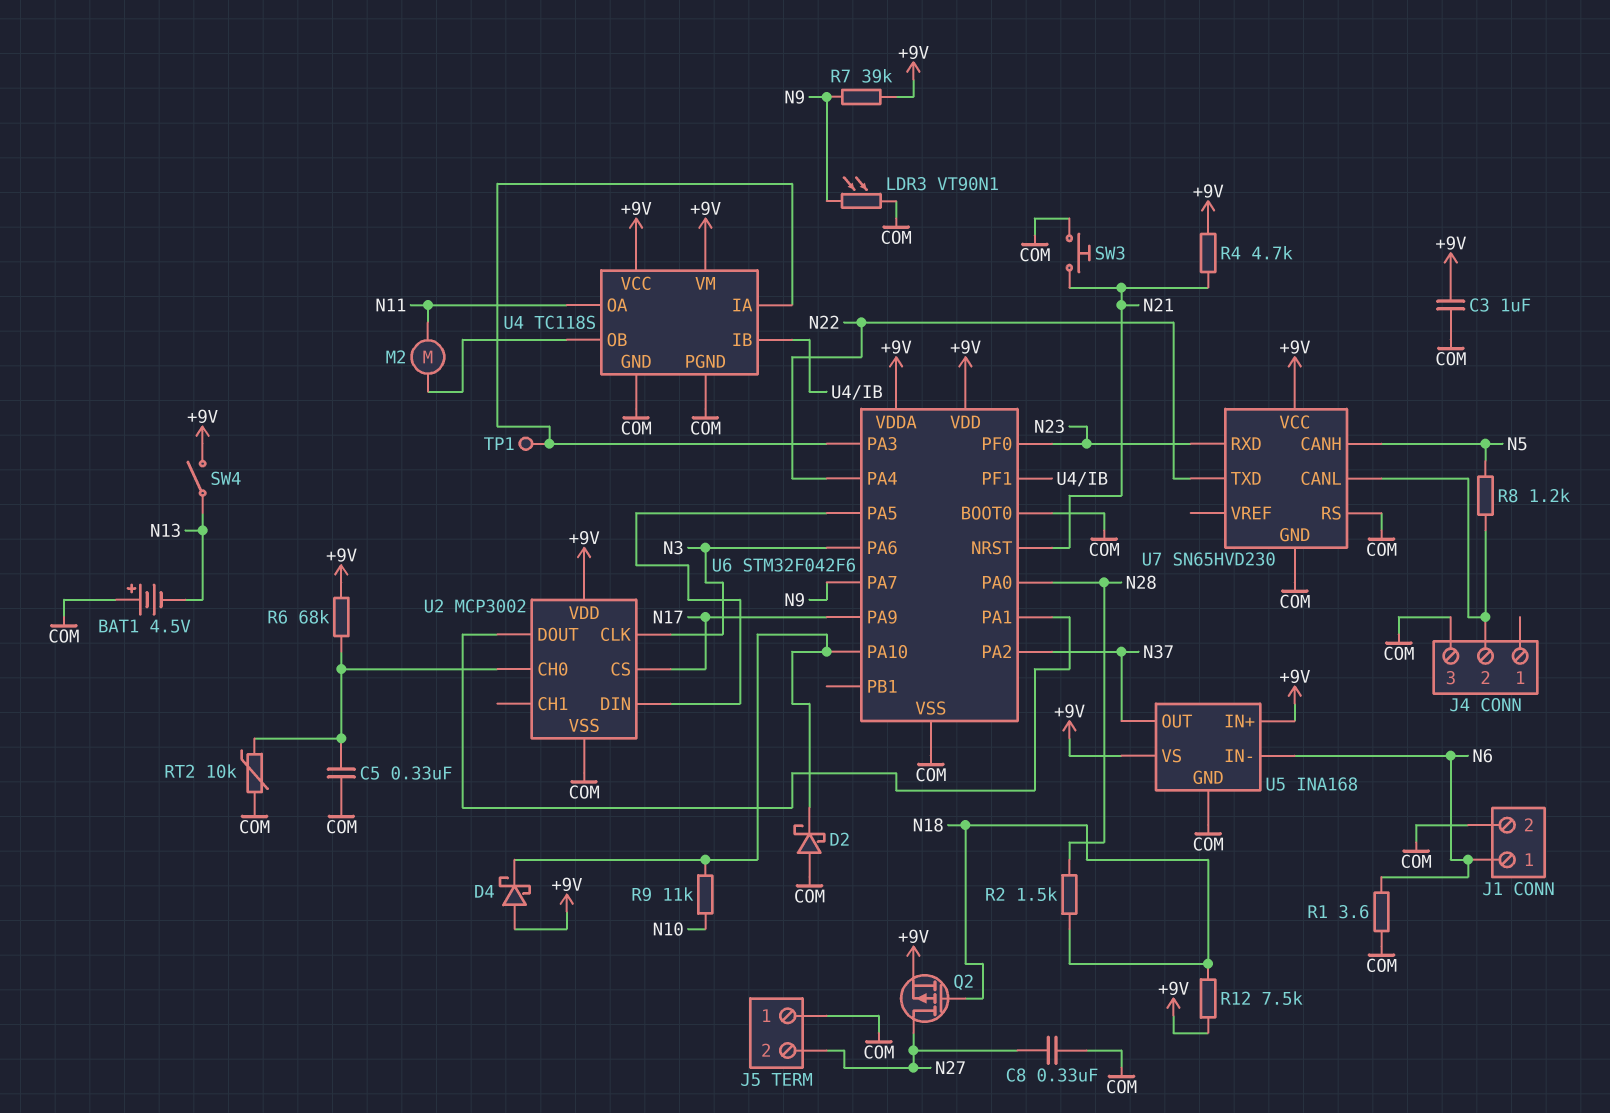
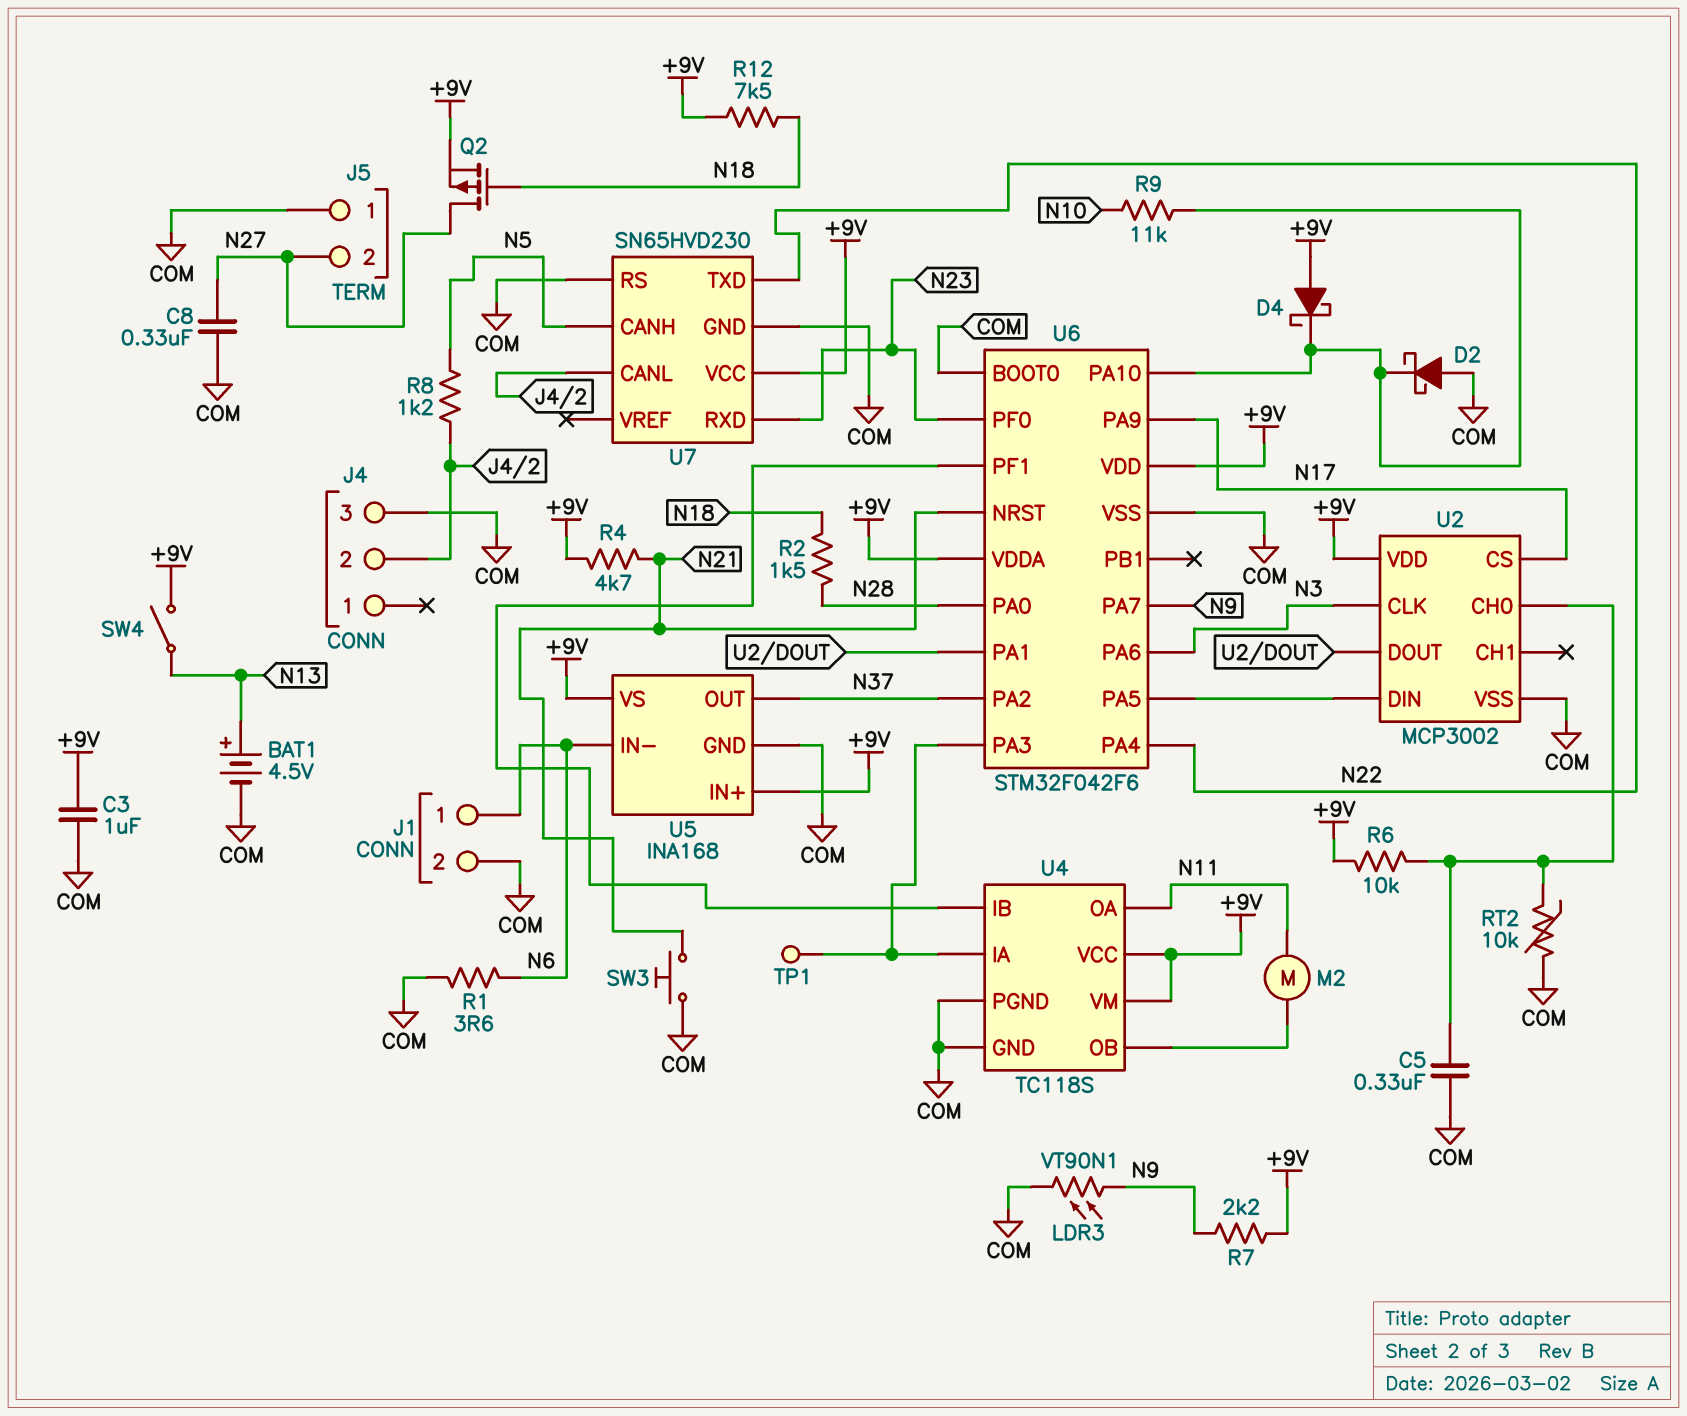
BAT1: 4.5V (plus COM, minus N13) -> 4.5V (plus N13, minus COM)
R6: 68k (+9V, U2/CH0) -> 10k (+9V, U2/CH0)
R7: 39k (+9V, N9) -> 2.2k (+9V, N9)

